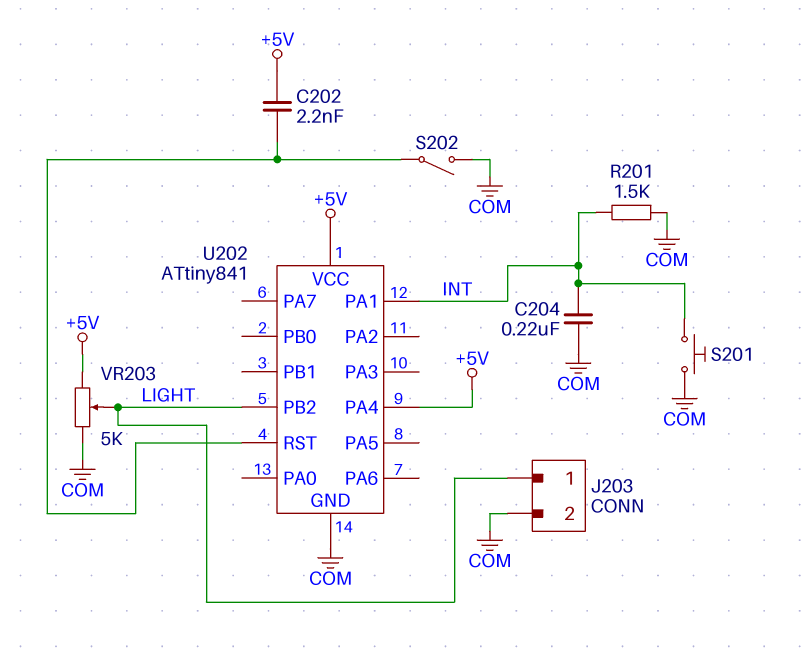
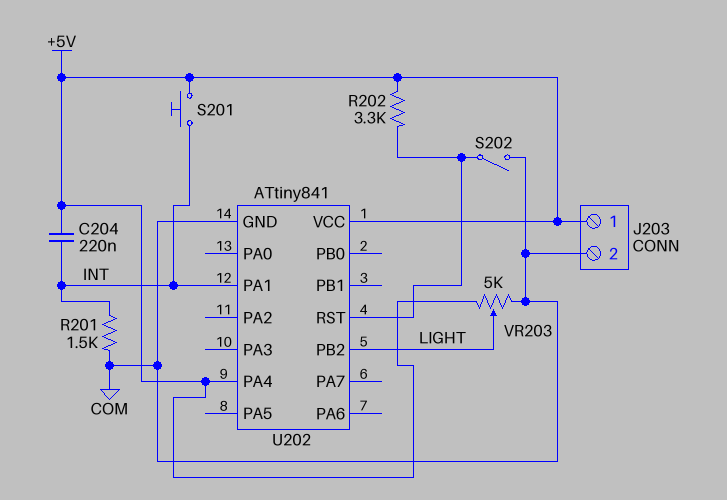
C202: 2.2nF (+5V, U202/RST) -> none
C204: 220nF (COM, INT) -> 220nF (+5V, INT)
J203 pin 1: LIGHT -> +5V
R202: none -> 3.3k (+5V, U202/RST)
S201: button (COM, INT) -> button (+5V, INT)

